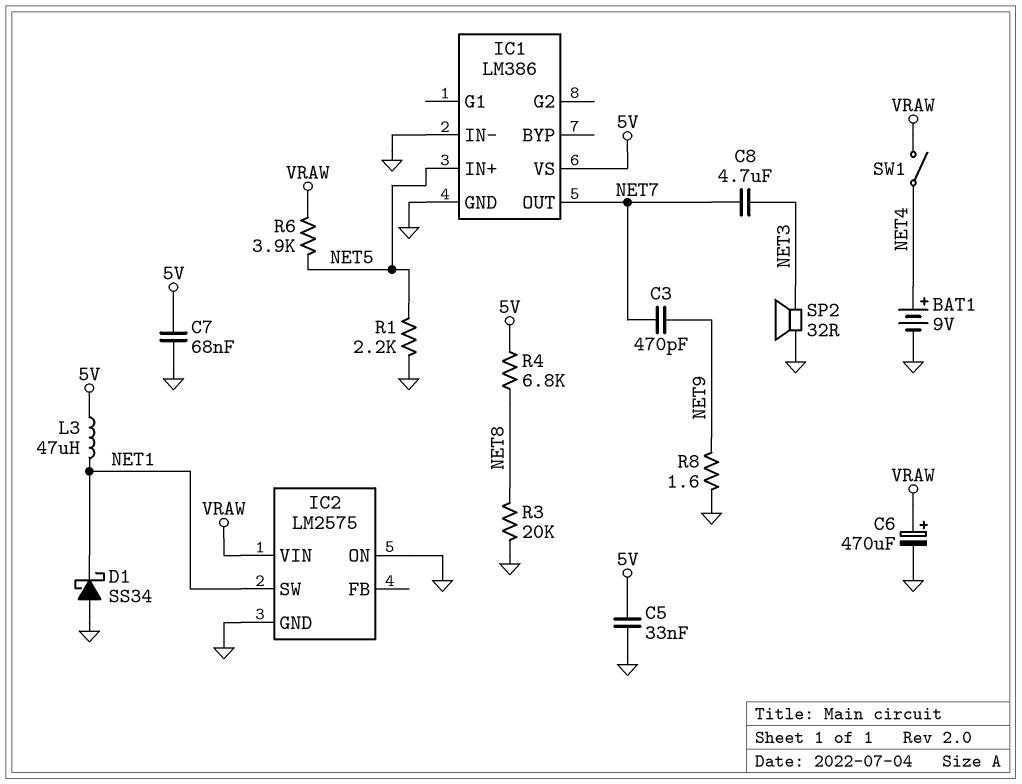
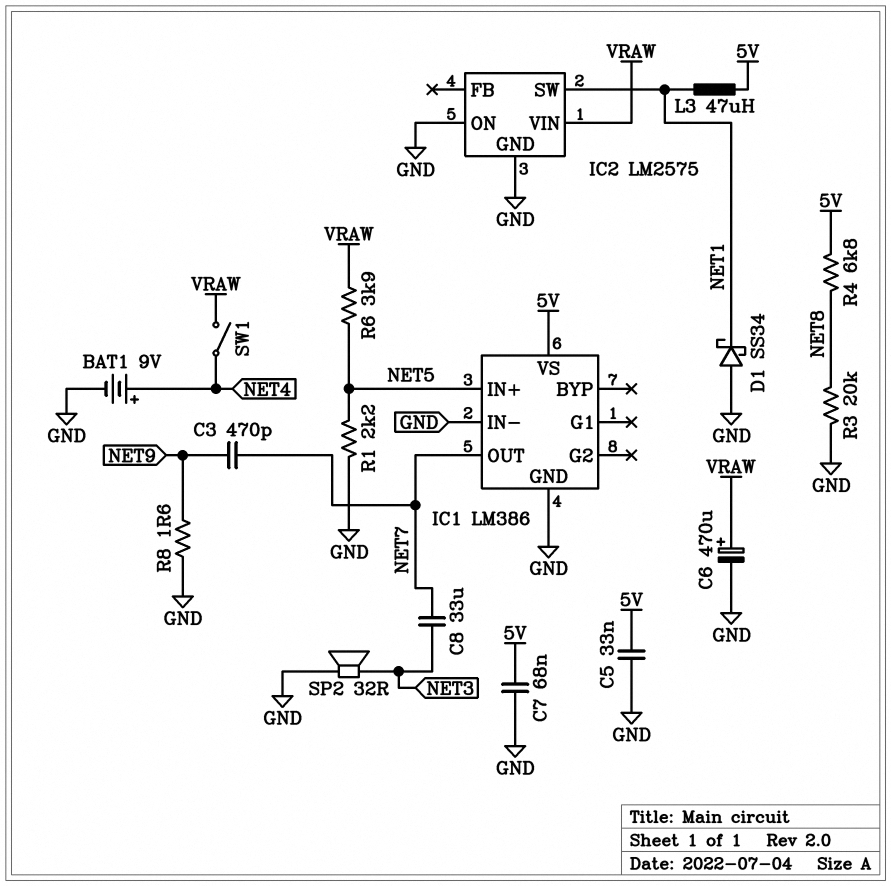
C8: 4.7uF (NET3, NET7) -> 33uF (NET3, NET7)

